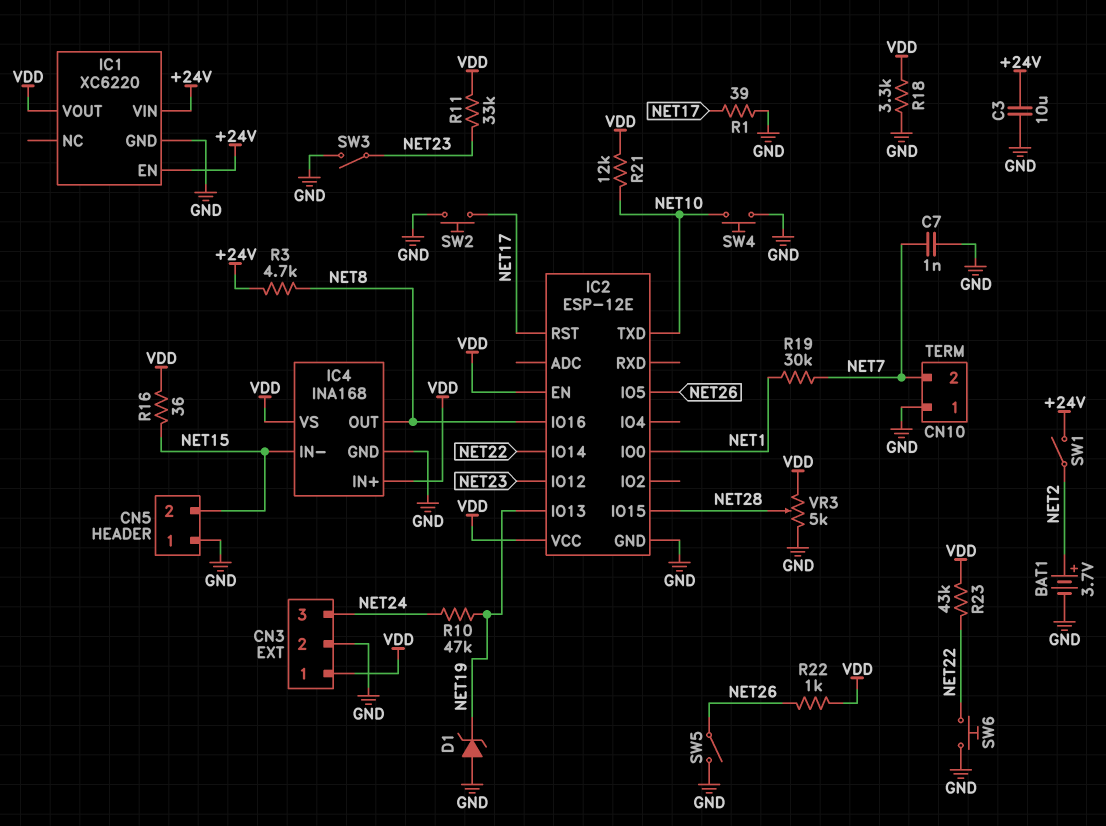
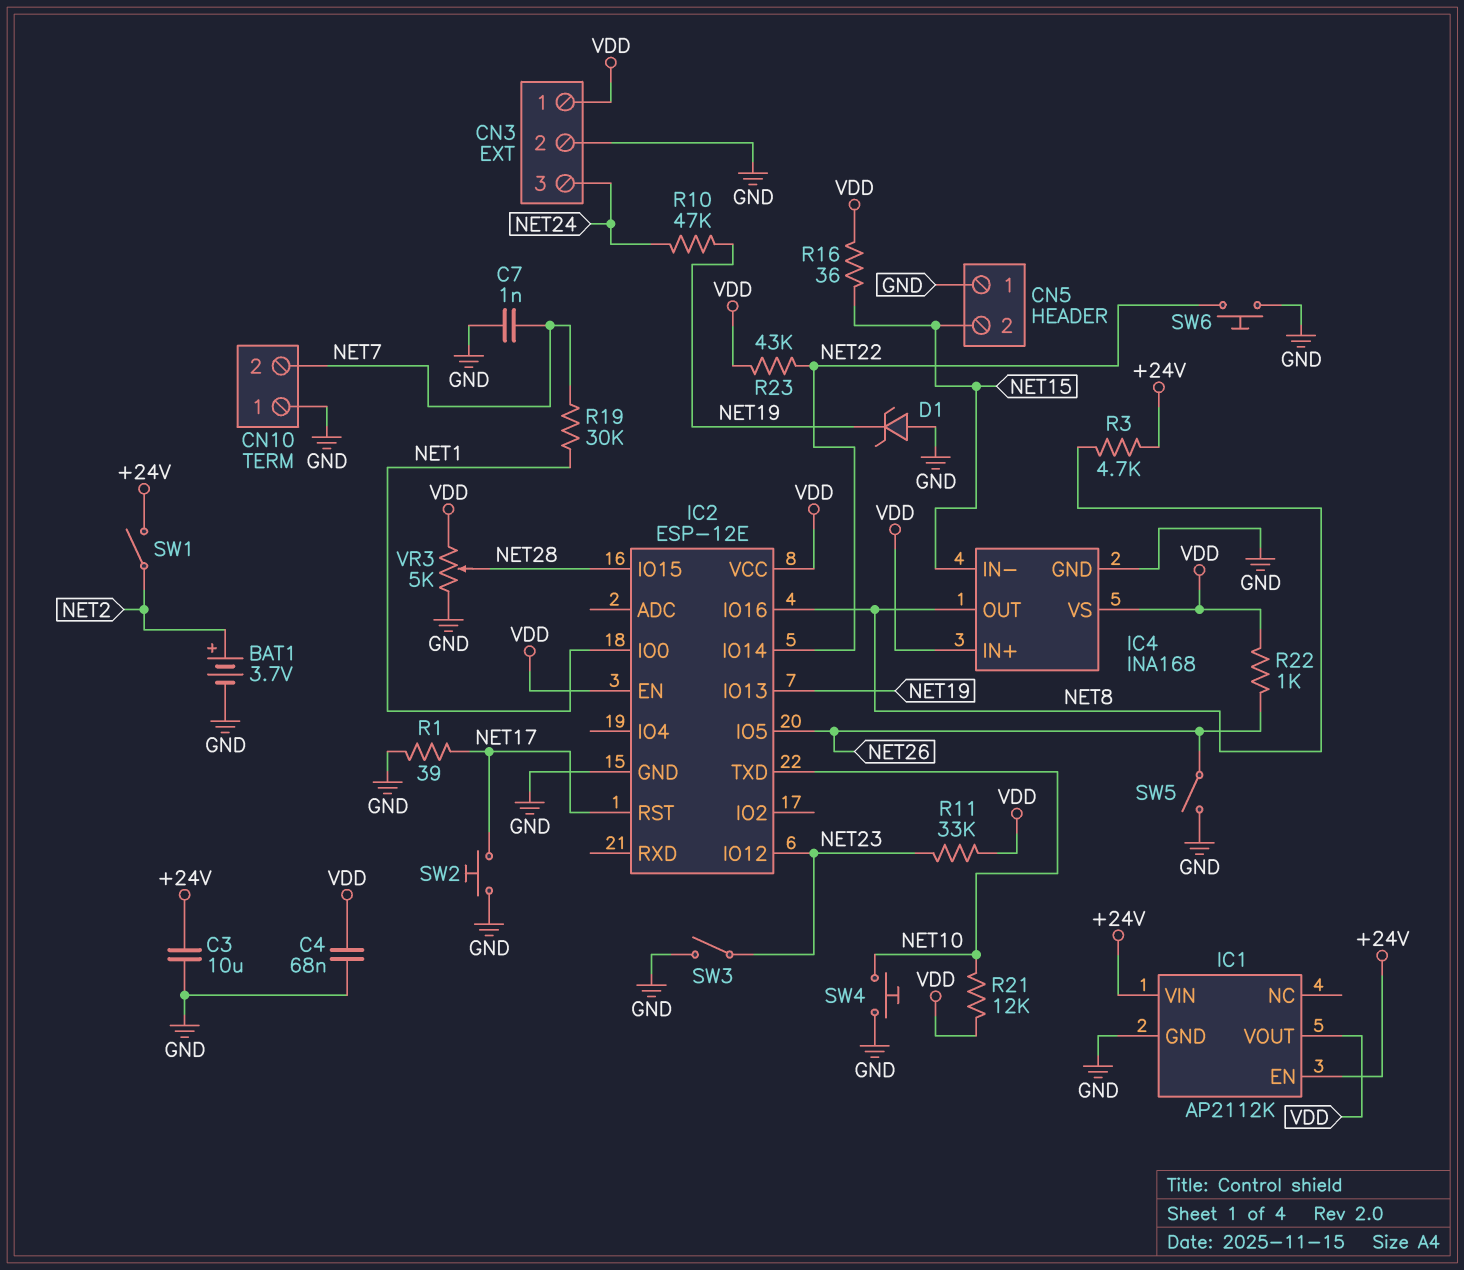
C4: none -> 68nF (GND, VDD)
IC1: XC6220 -> AP2112K
R18: 3.3k (GND, VDD) -> none

